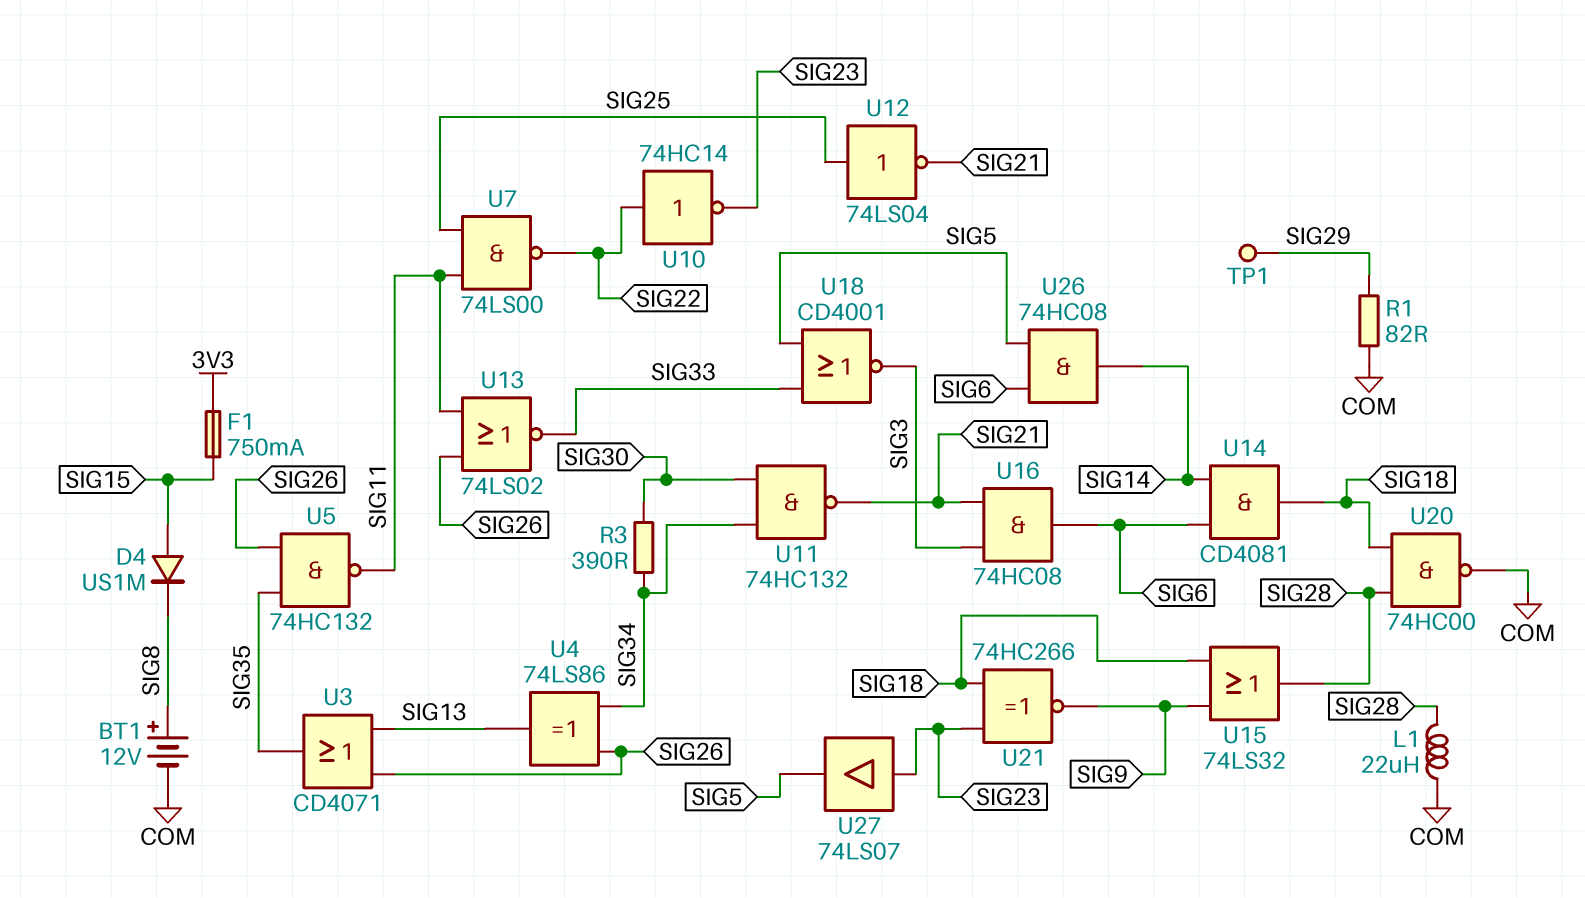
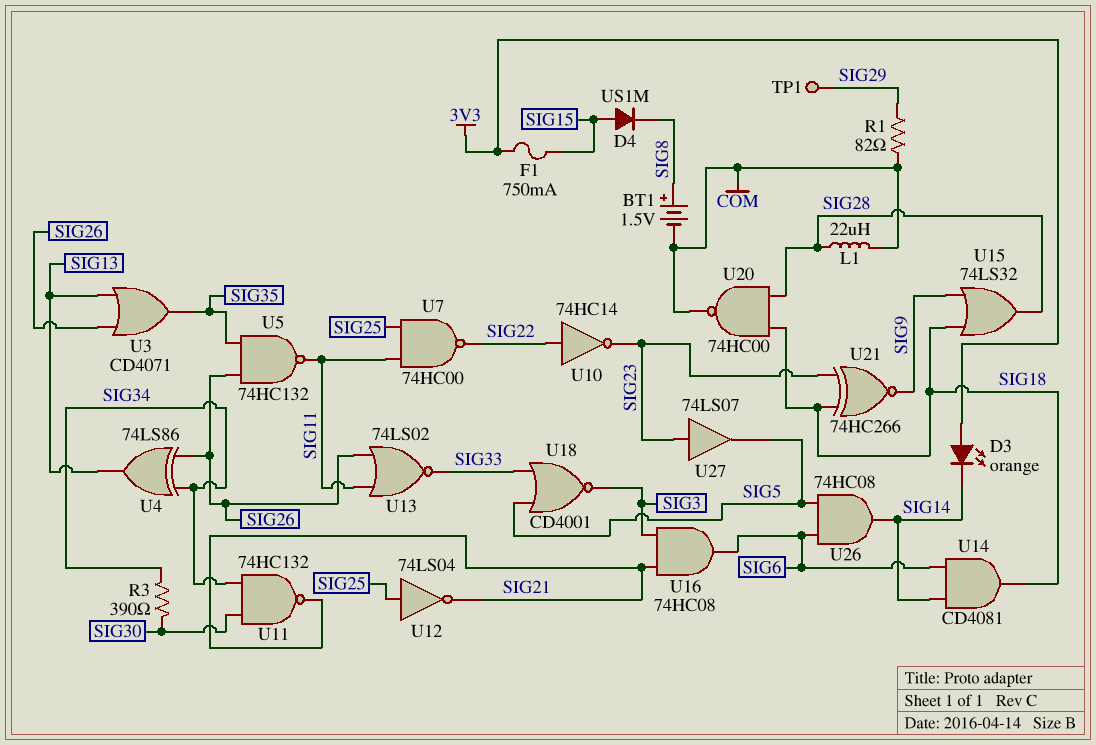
BT1: 12V (plus SIG8, minus COM) -> 1.5V (plus SIG8, minus COM)
D3: none -> LED orange (A 3V3, K SIG14)
U7: NAND 74LS00 (in SIG11, in SIG25, out SIG22) -> NAND 74HC00 (in SIG11, in SIG25, out SIG22)

